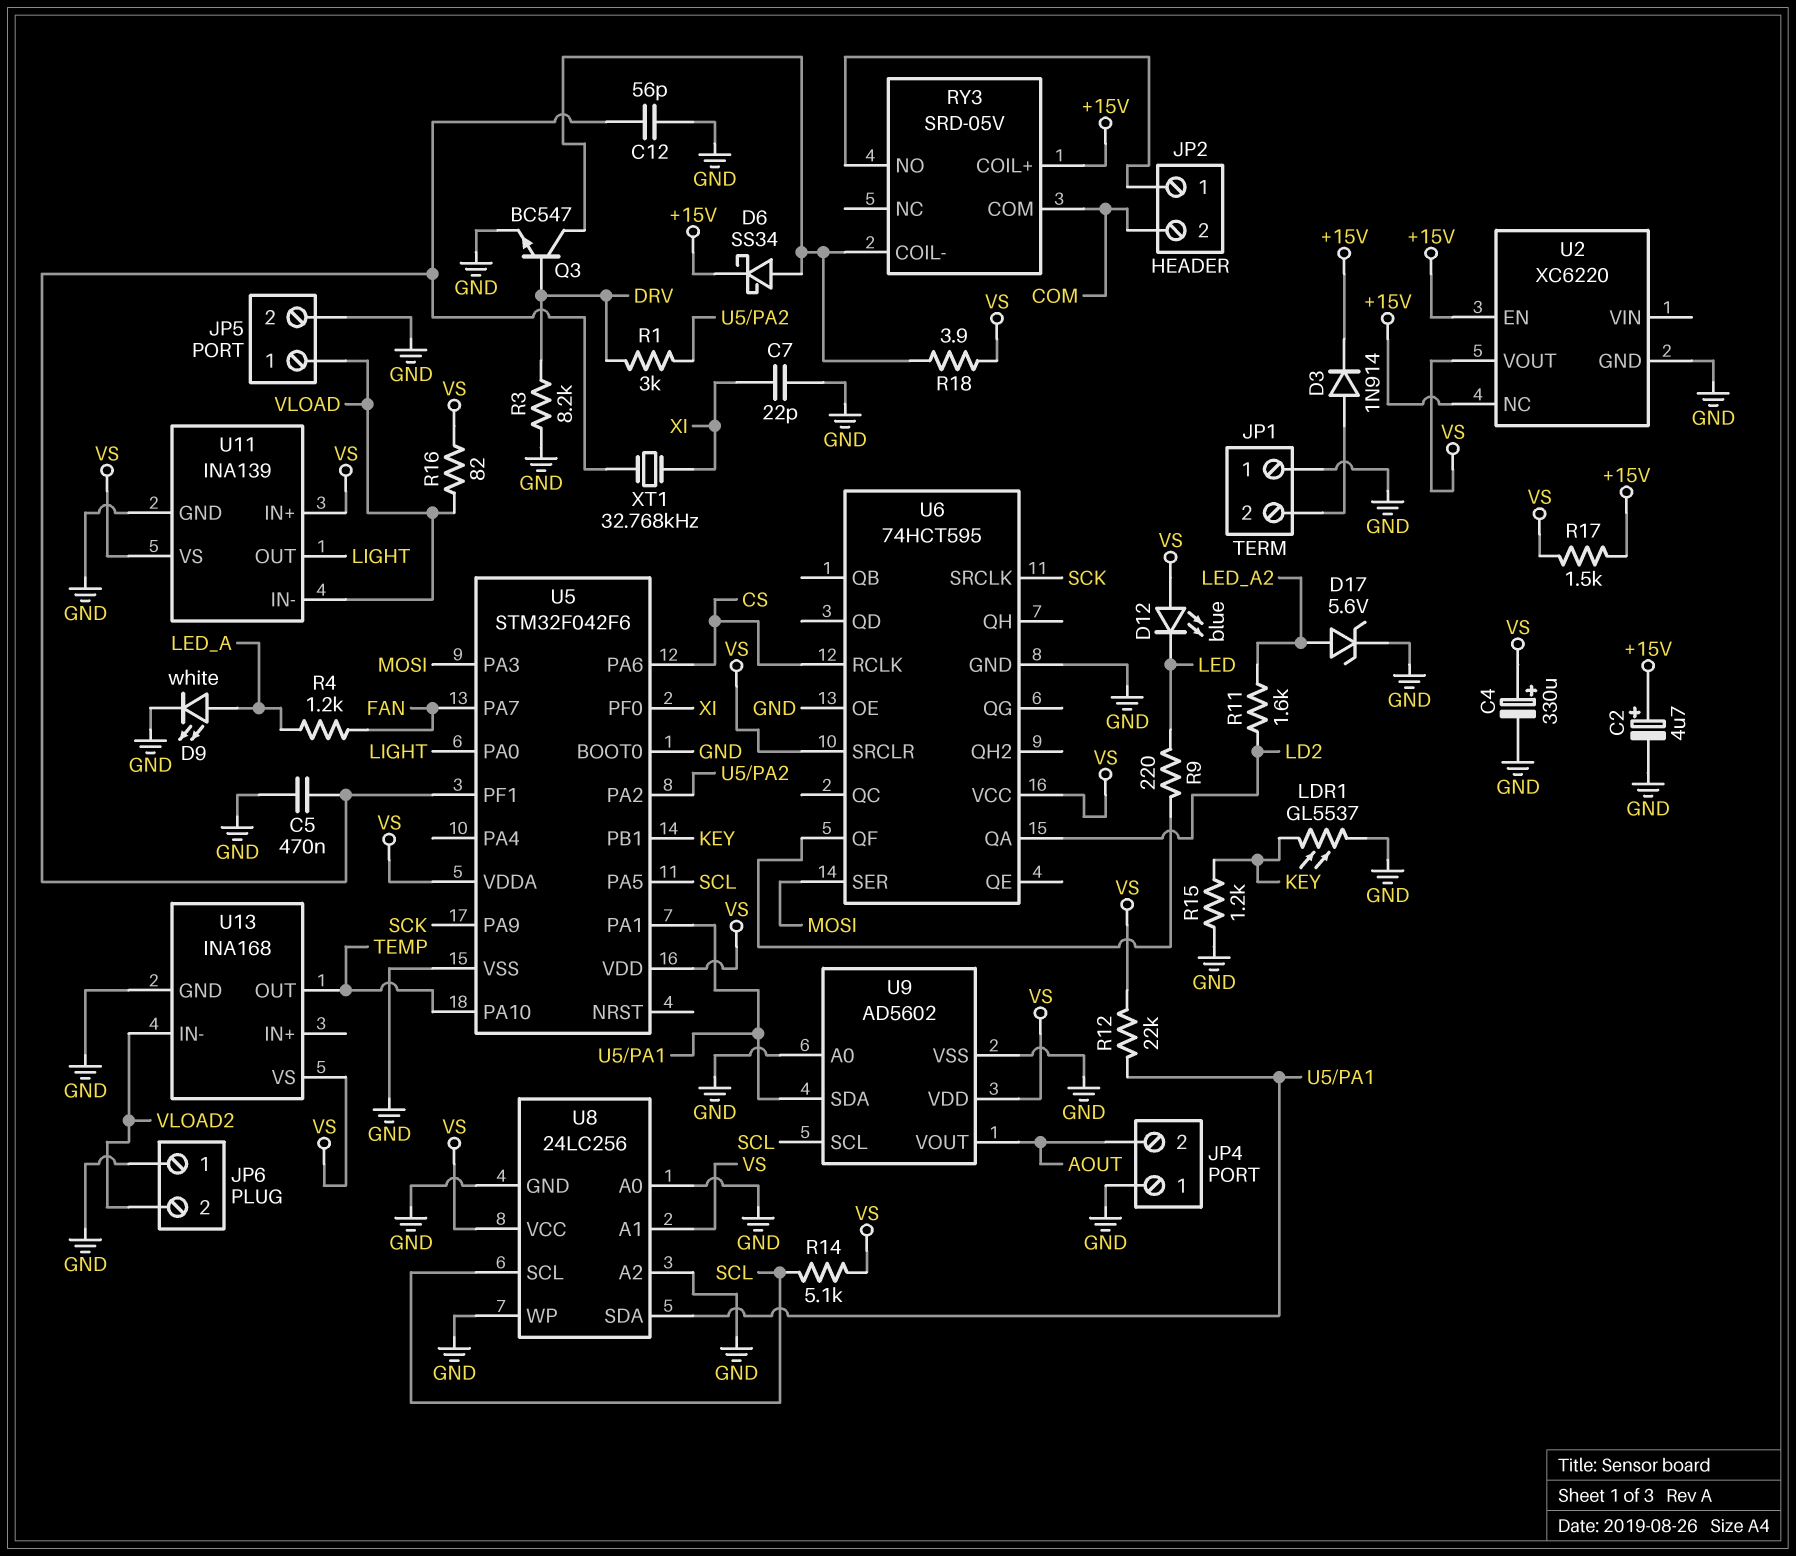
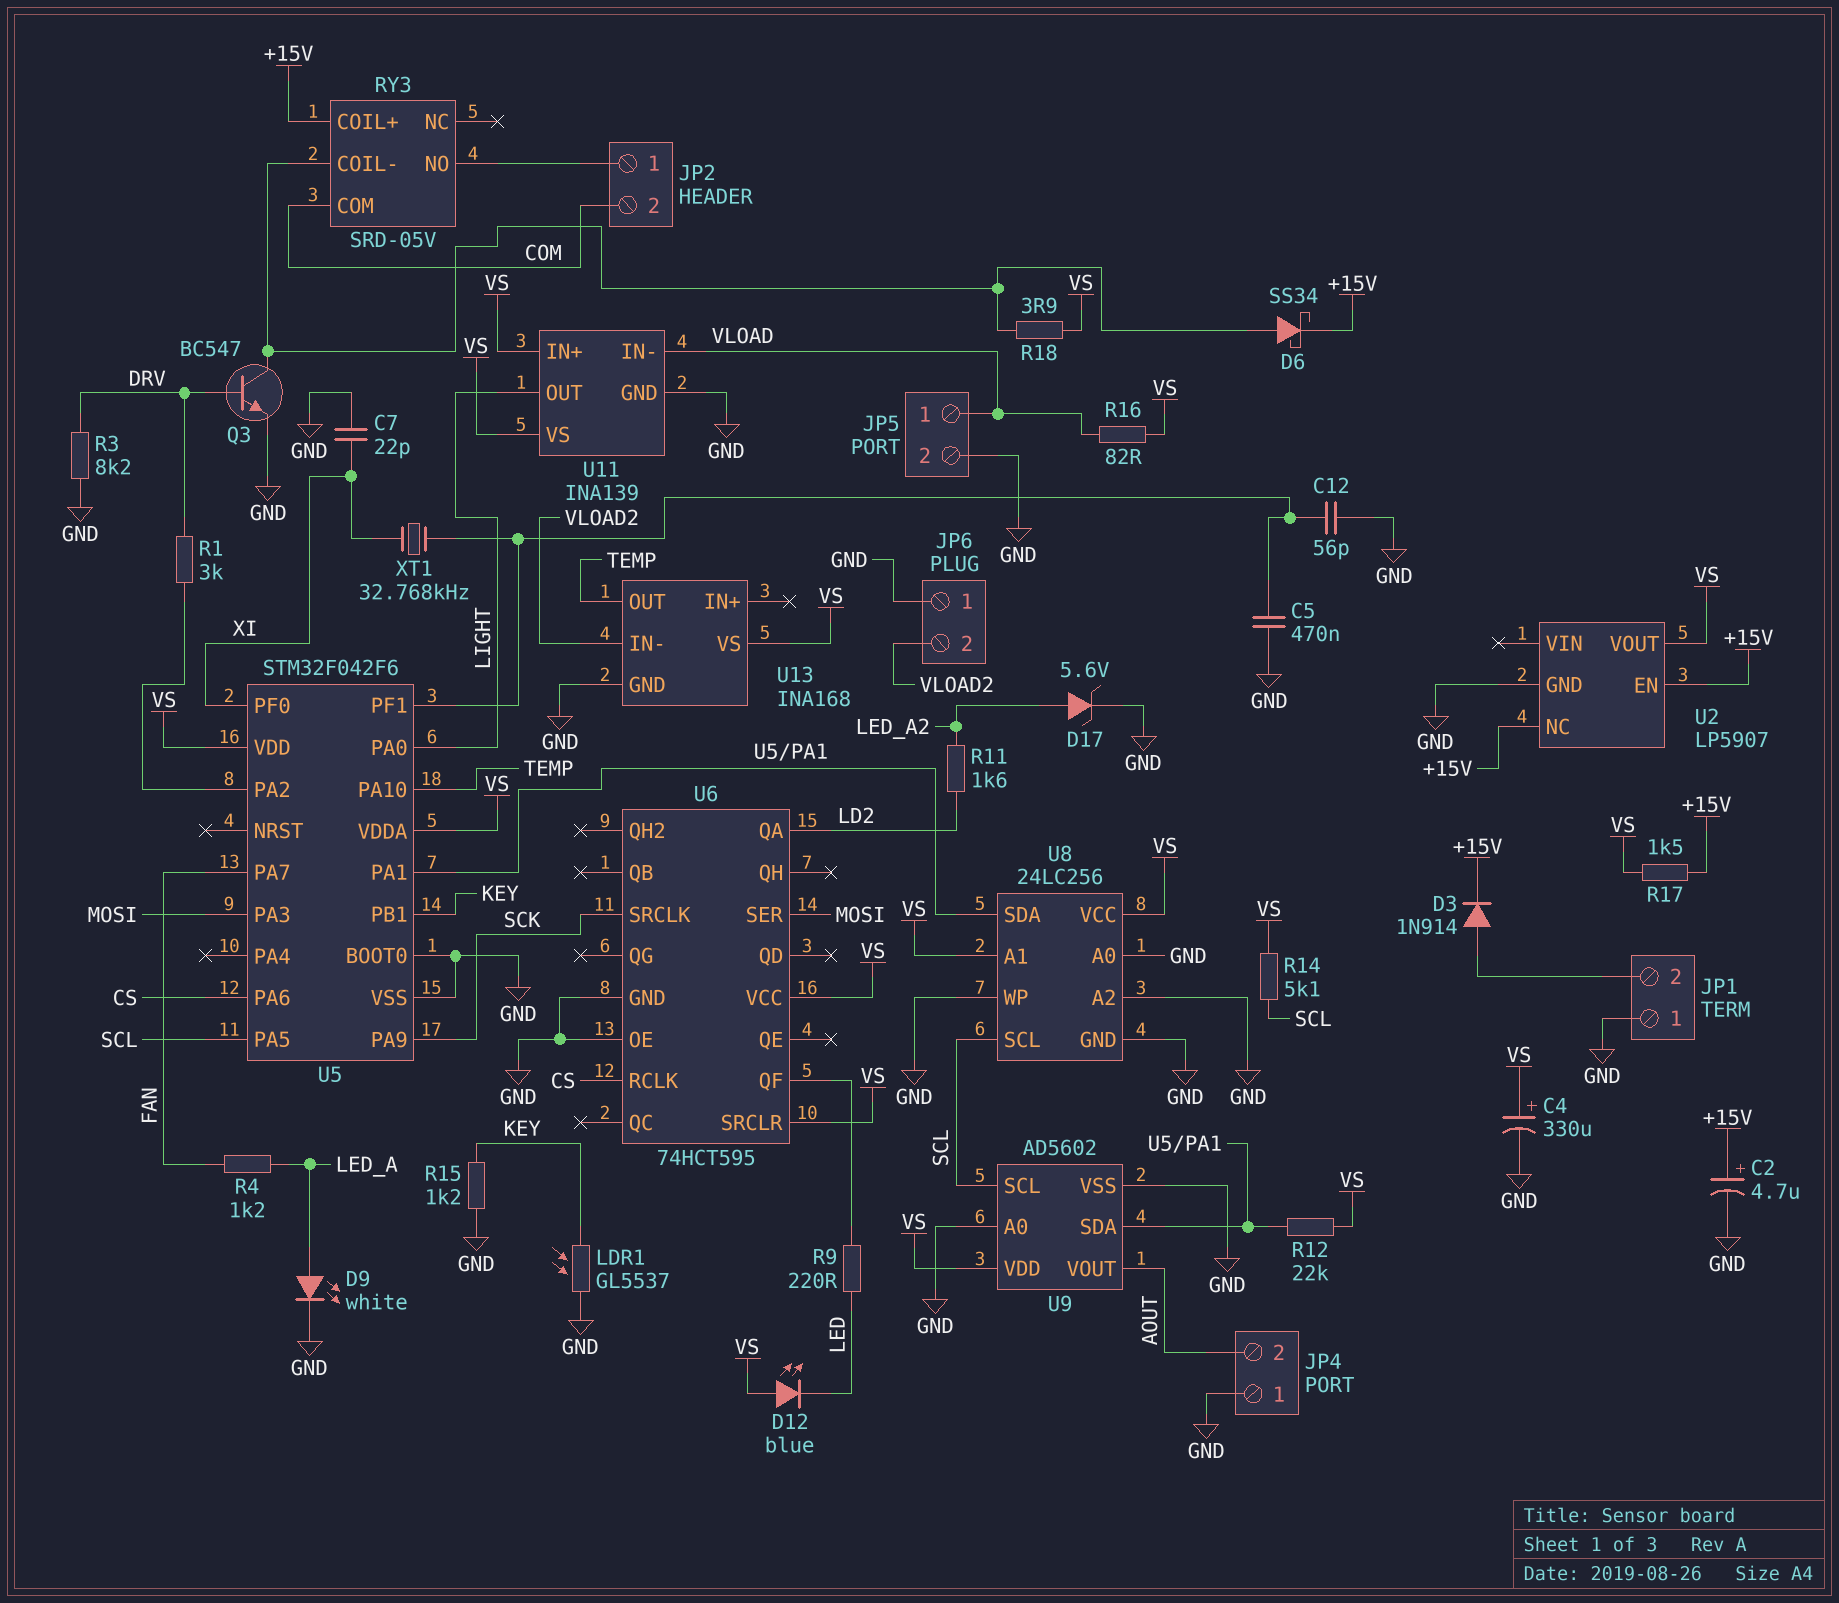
U2: XC6220 -> LP5907

